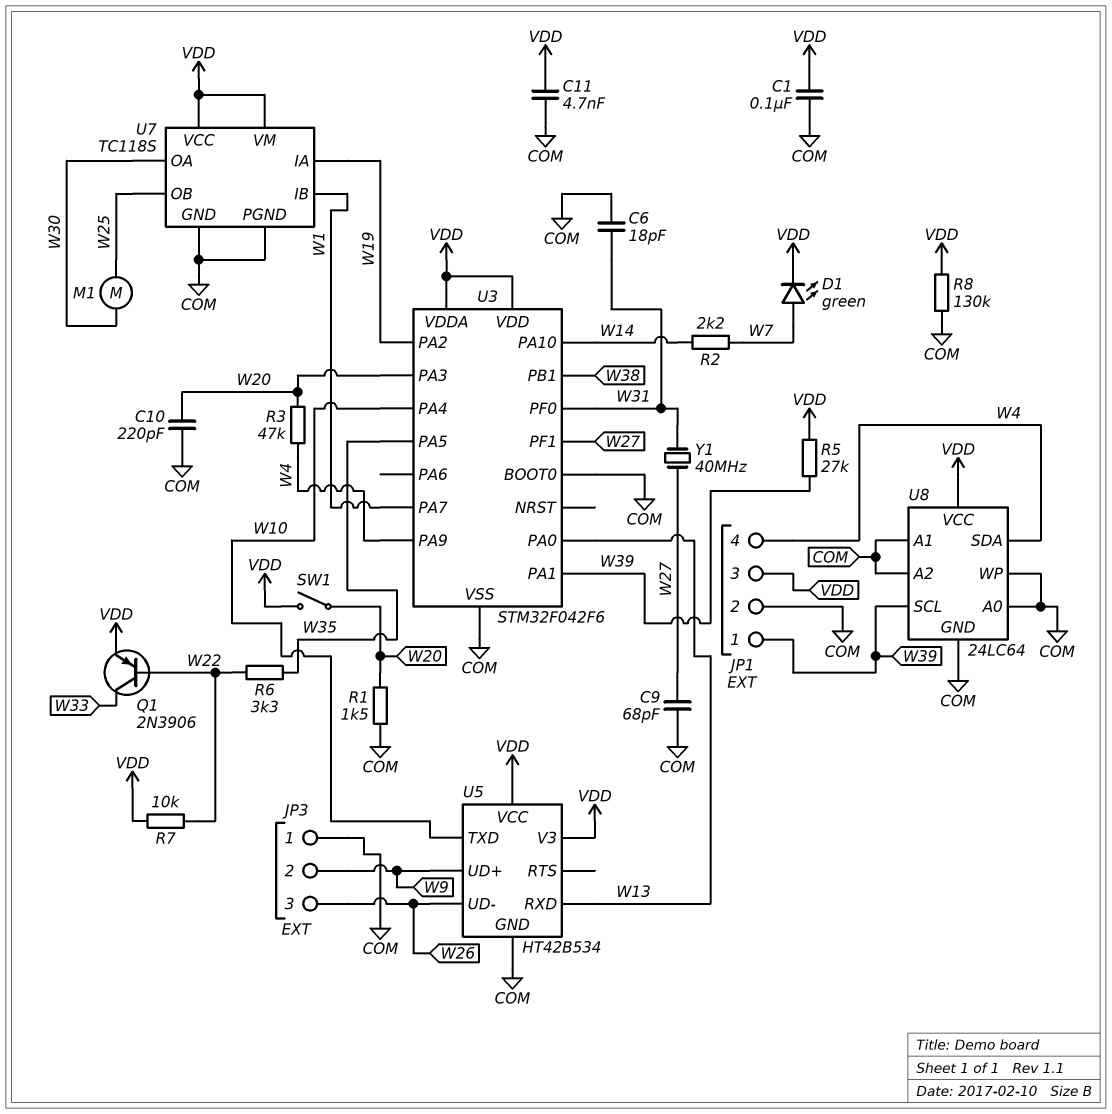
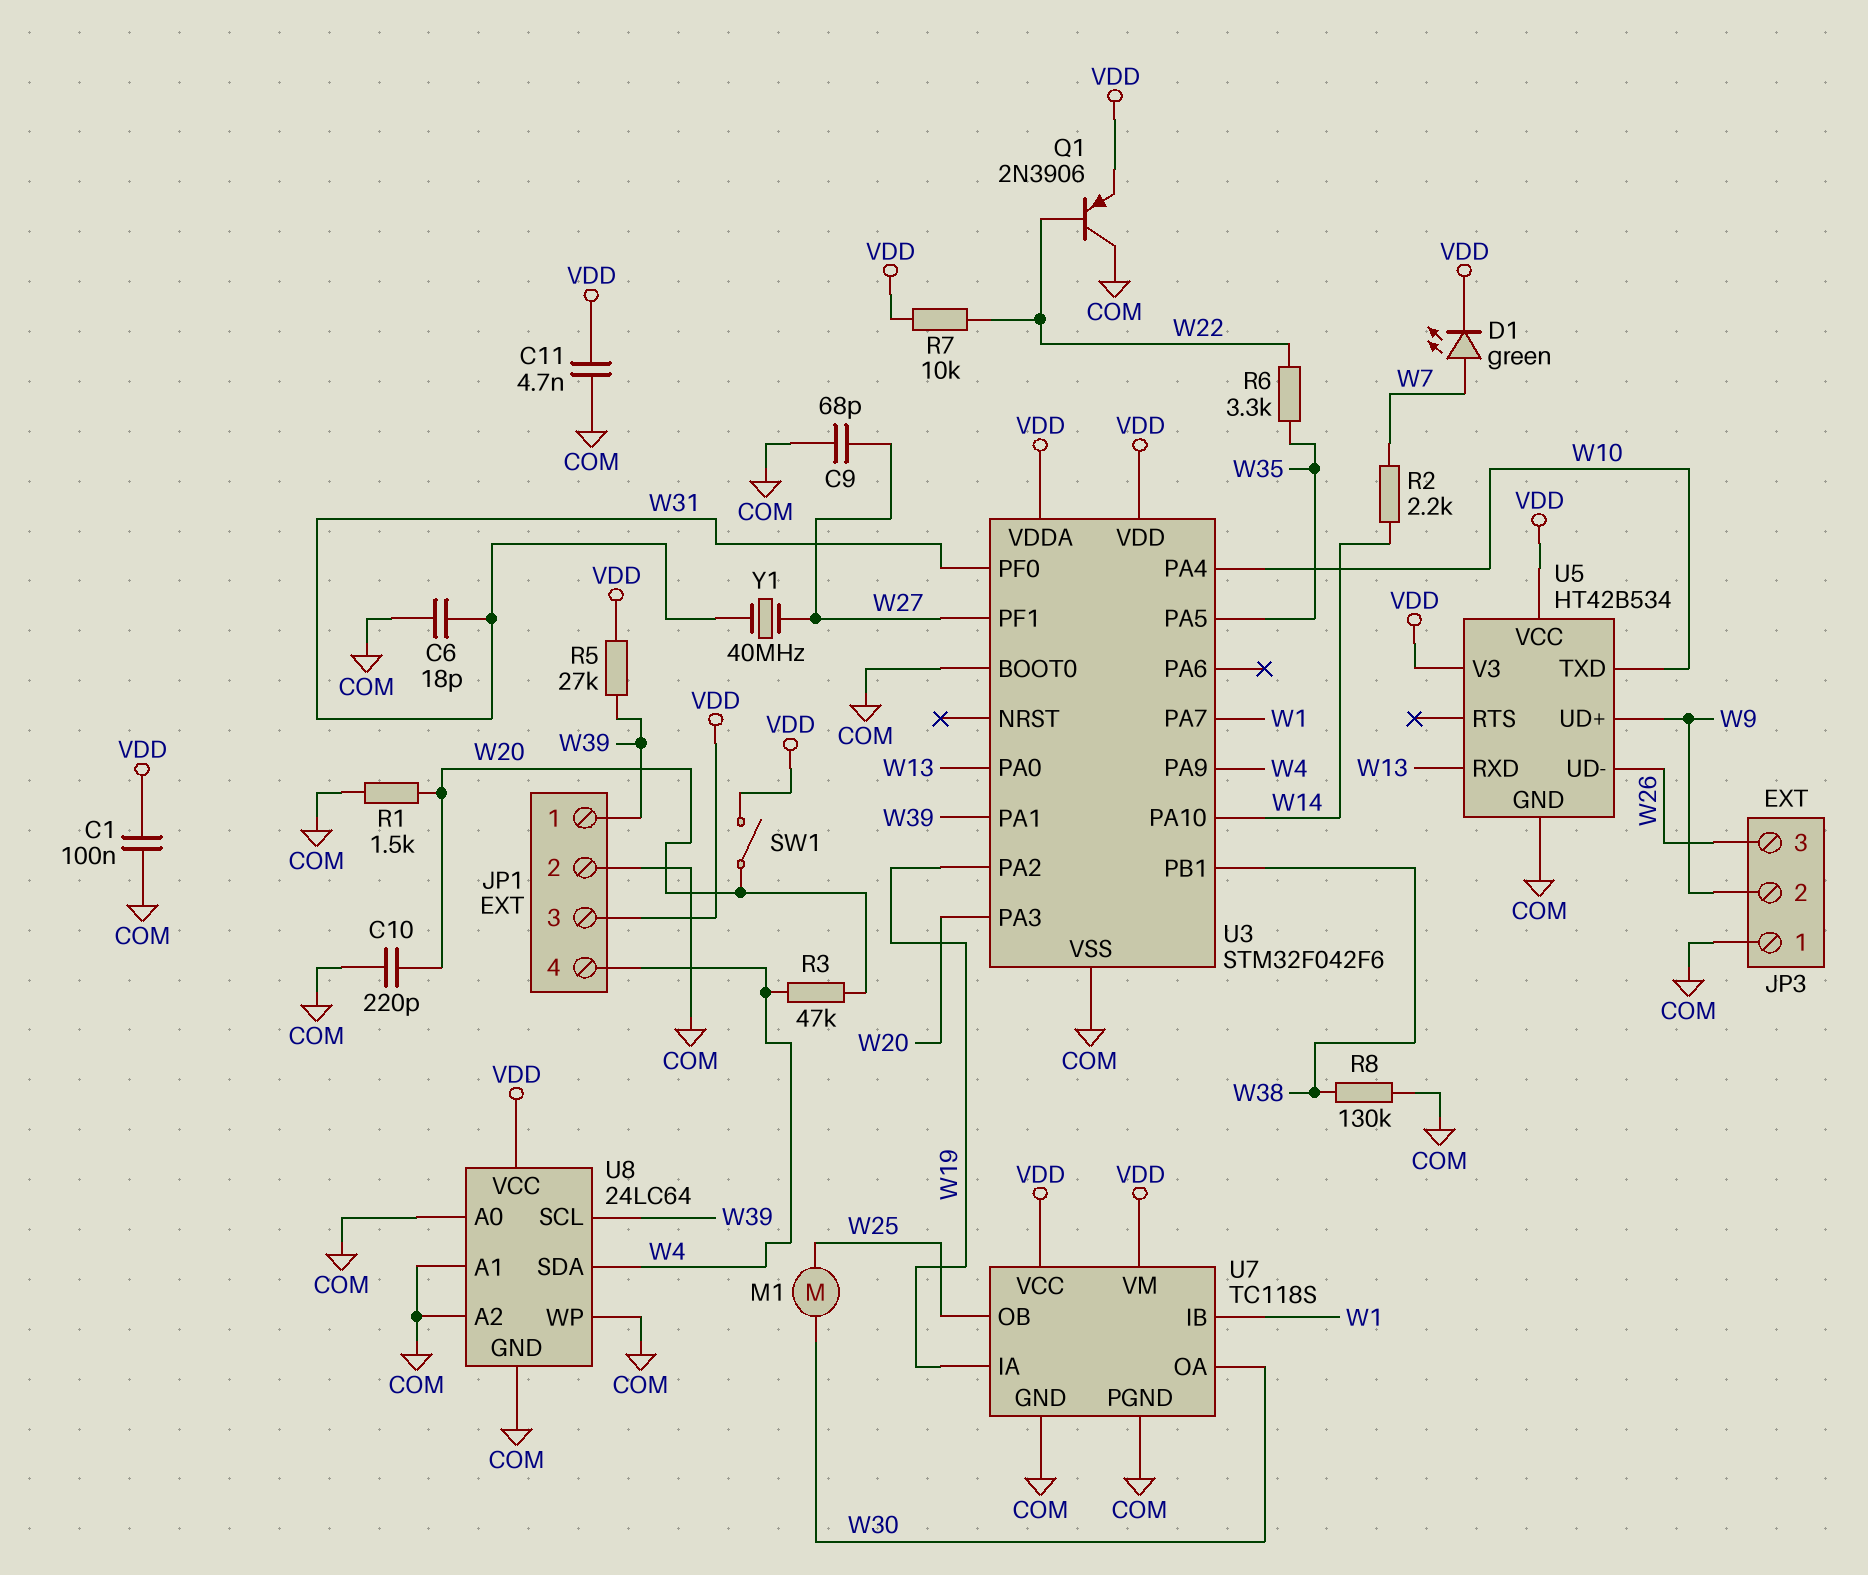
Q1: PNP 2N3906 (B W22, C W33, E VDD) -> PNP 2N3906 (B W22, C COM, E VDD)
R8: 130k (COM, VDD) -> 130k (COM, W38)

